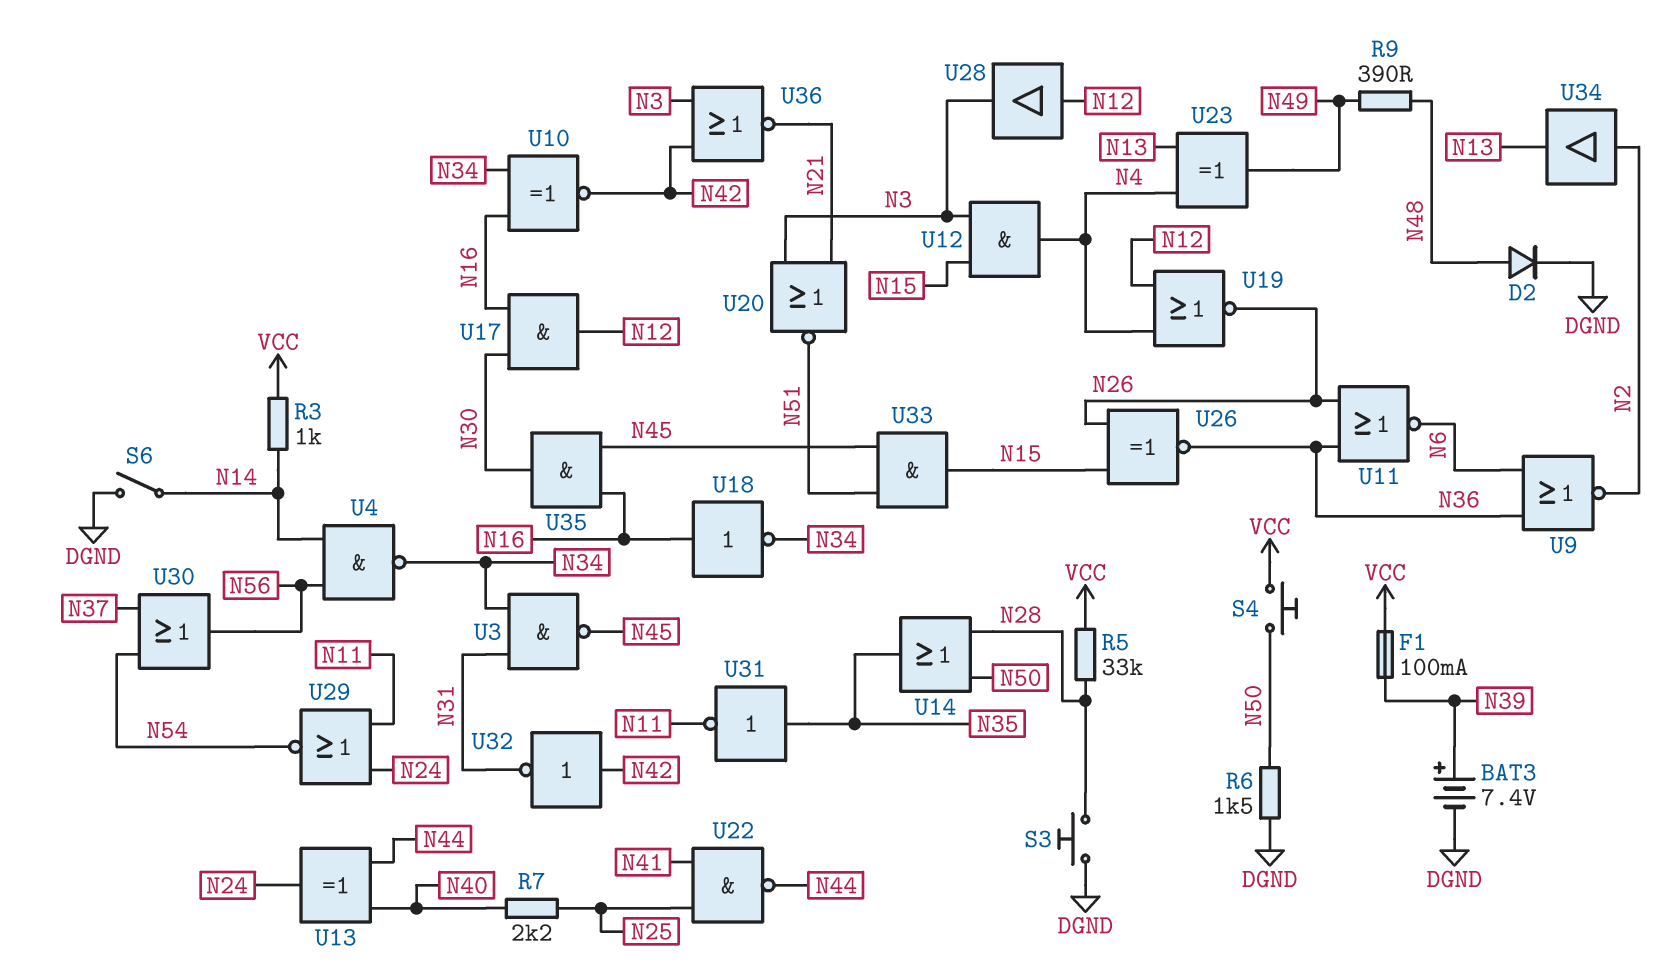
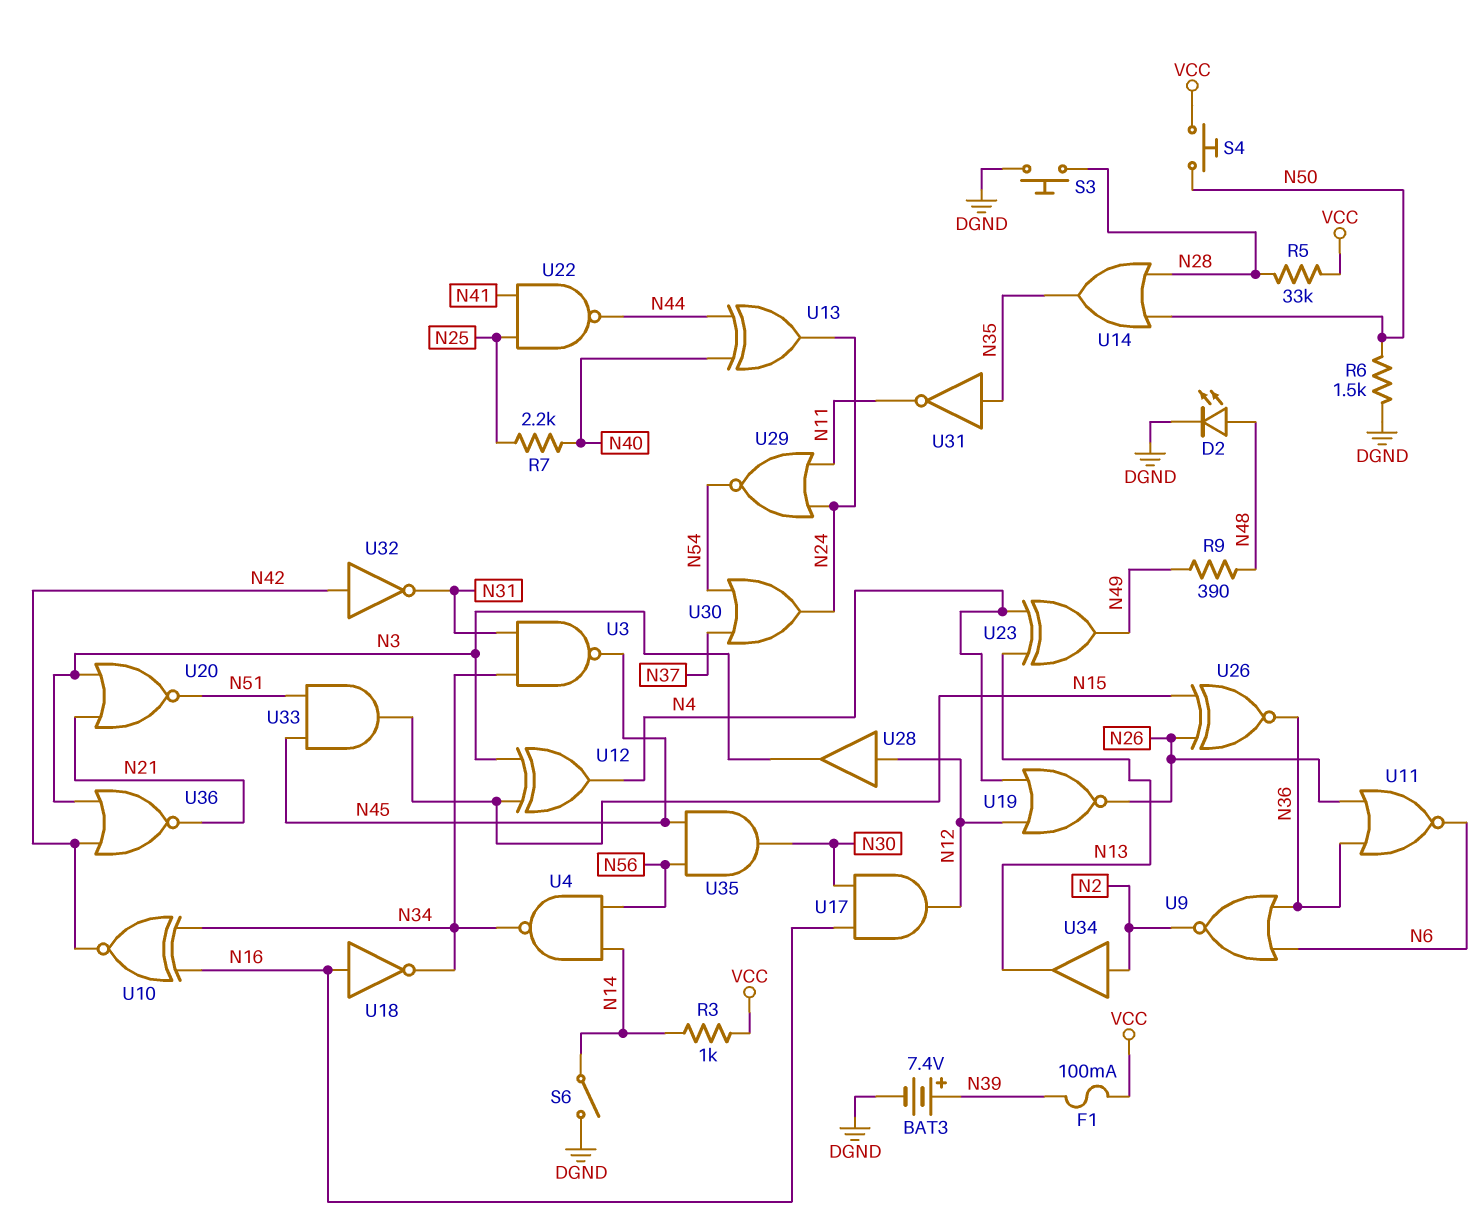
D2: diode (A N48, K DGND) -> LED (A N48, K DGND)
U12: AND (in N3, in N15, out N4) -> XOR (in N3, in N15, out N4)
U30: OR (in N37, in N54, out N56) -> OR (in N37, in N54, out N24)
U35: AND (in N16, in N45, out N30) -> AND (in N45, in N56, out N30)

